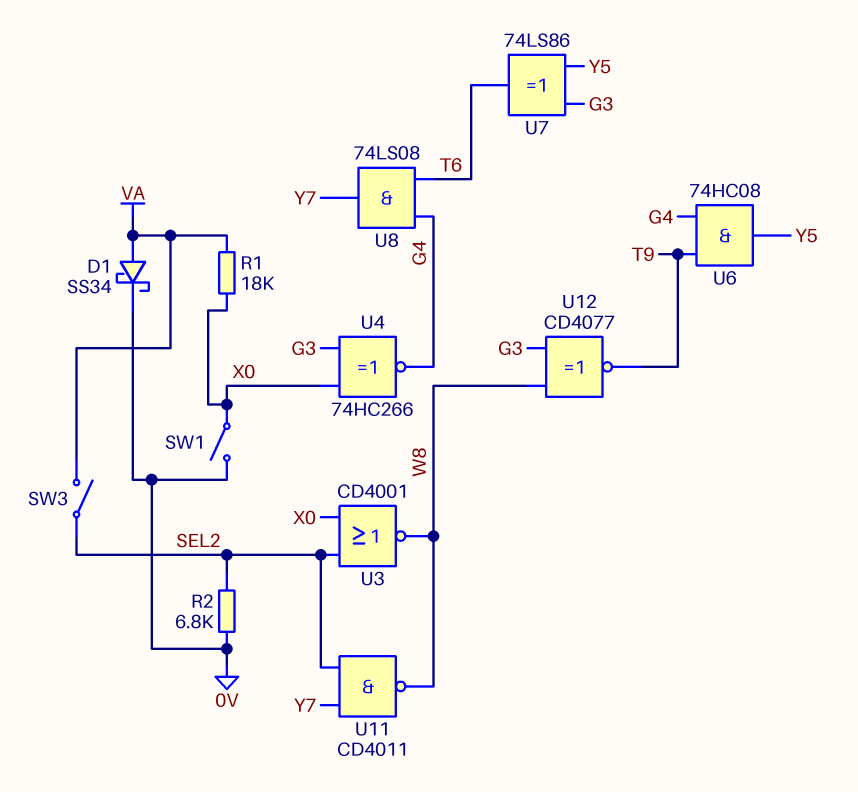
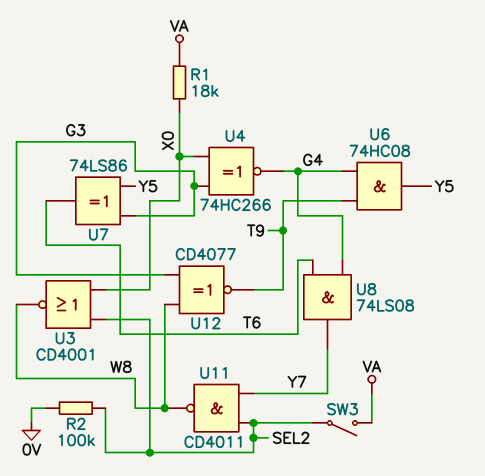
D1: schottky SS34 (A VA, K 0V) -> none
R2: 6.8k (0V, SEL2) -> 100k (0V, SEL2)
SW1: switch (0V, X0) -> none

